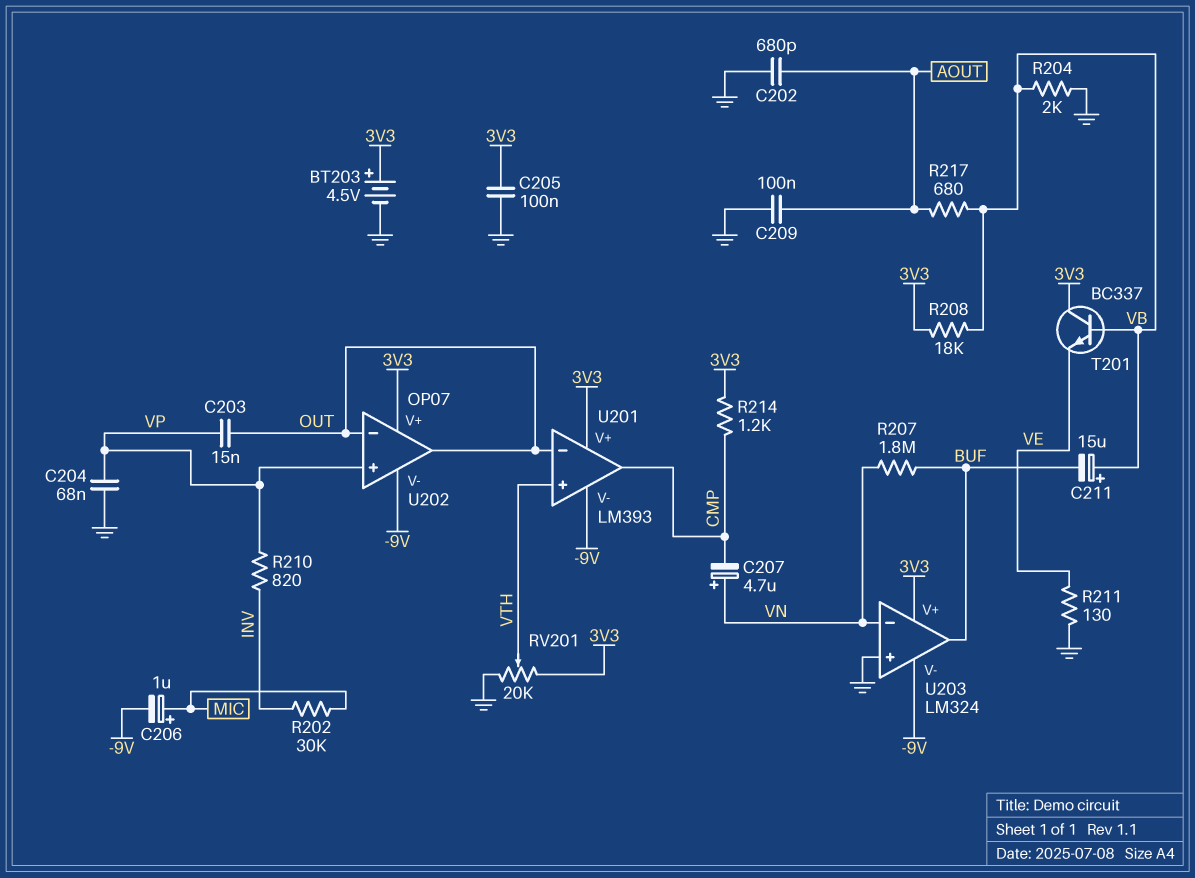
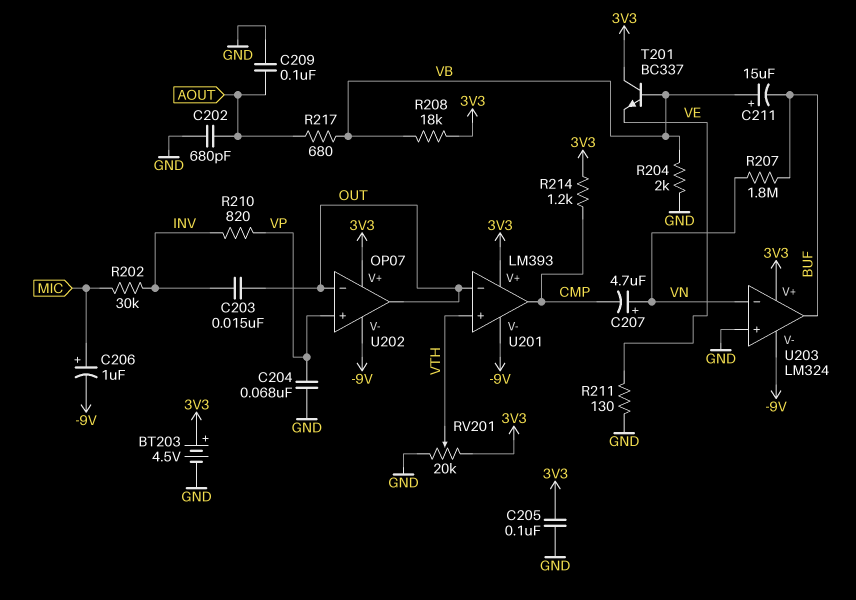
C203: 15nF (OUT, VP) -> 15nF (INV, OUT)

